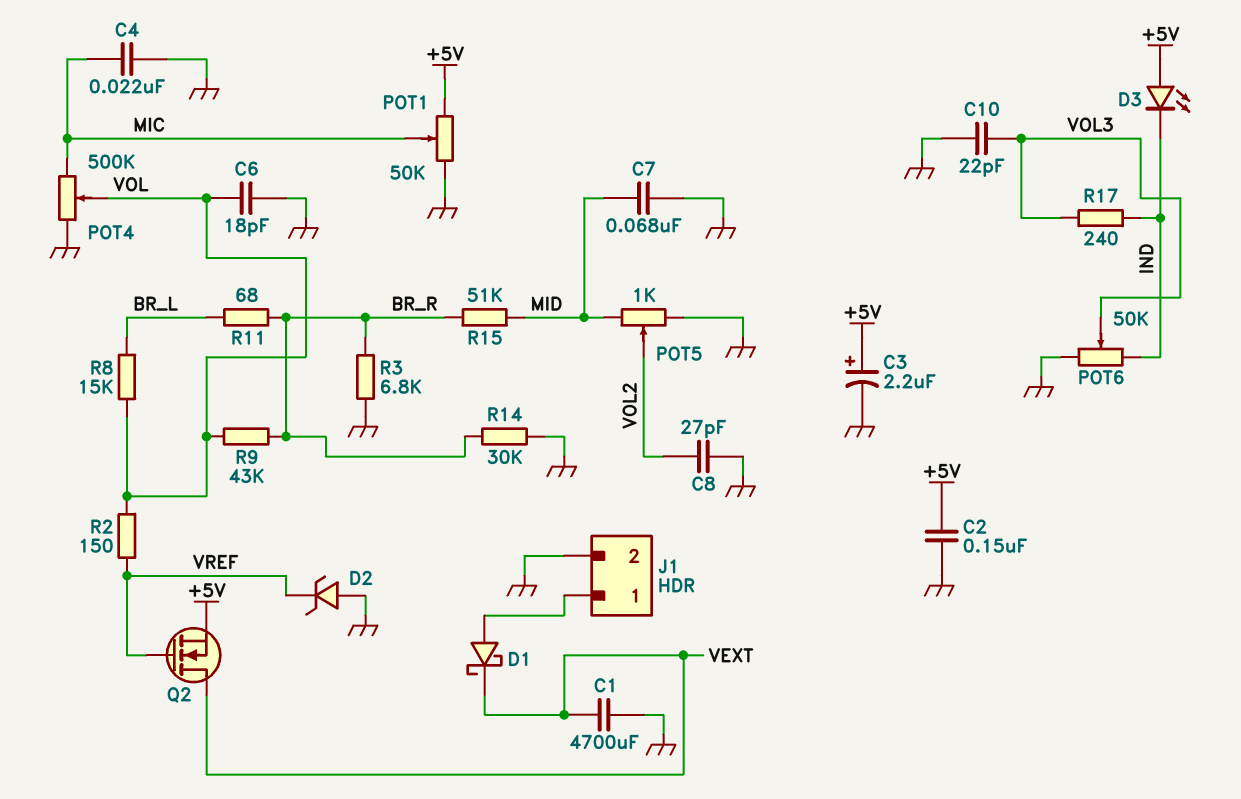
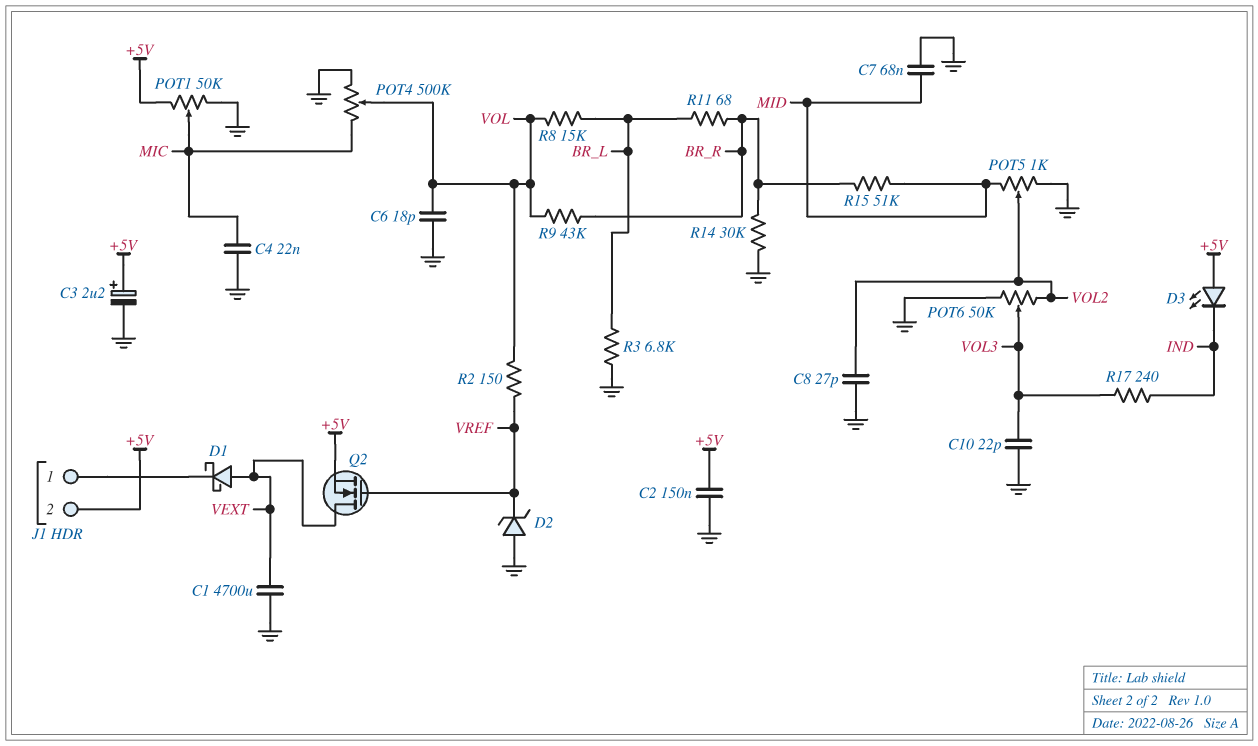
D1: schottky (A J1/1, K VEXT) -> schottky (A VEXT, K J1/1)
J1 pin 2: GND -> +5V
POT6: 50k (GND, IND, wiper VOL3) -> 50k (GND, VOL2, wiper VOL3)
R3: 6.8k (BR_R, GND) -> 6.8k (BR_L, GND)

